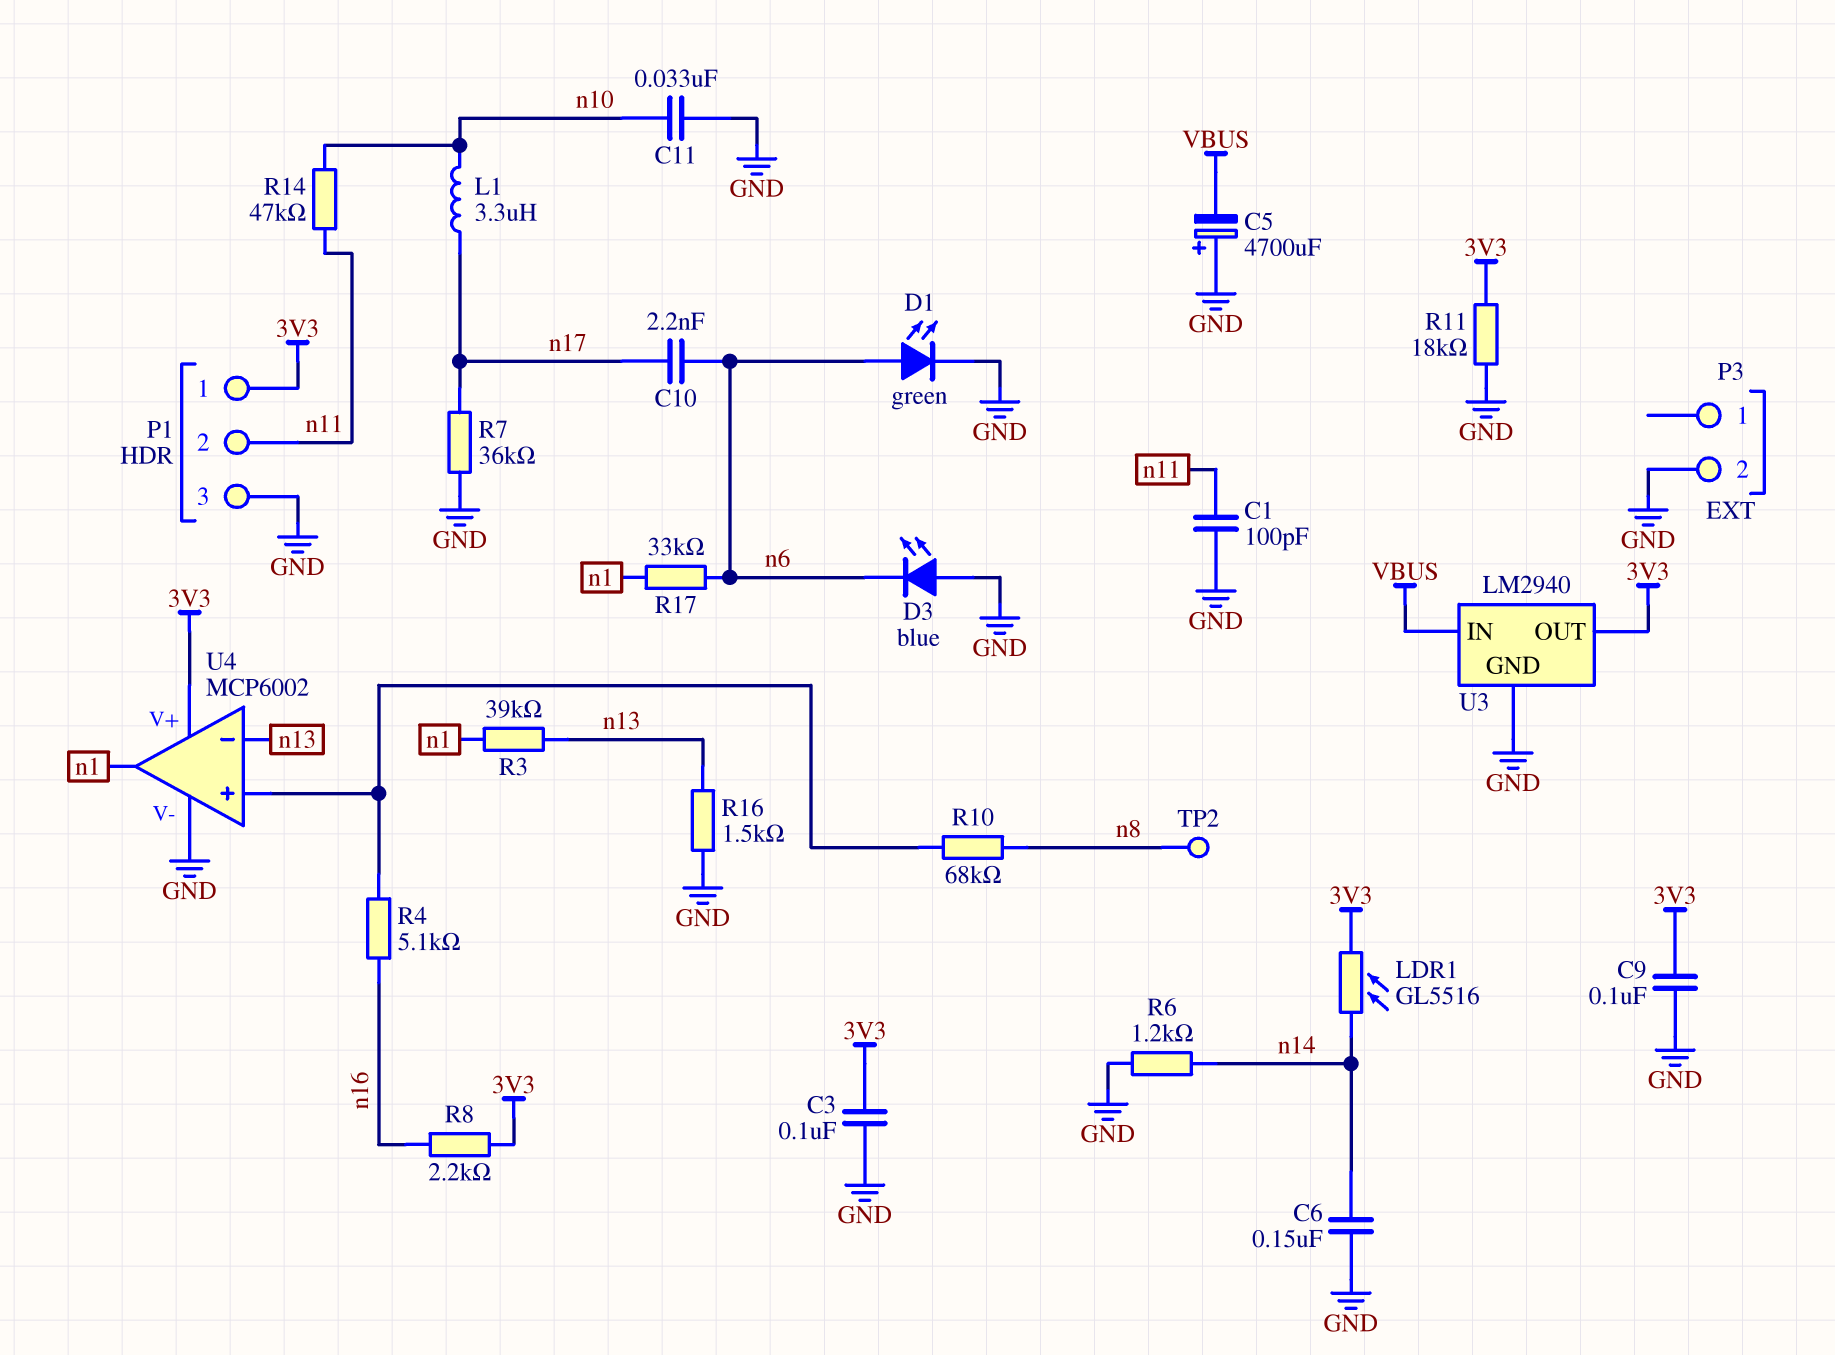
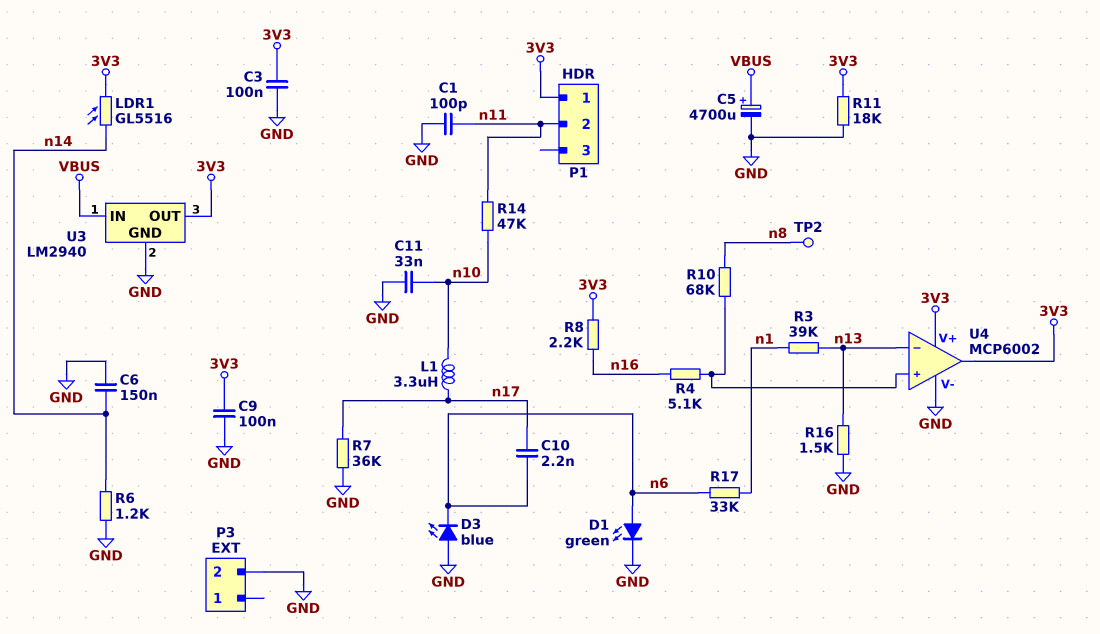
C5: 4700uF (plus GND, minus VBUS) -> 4700uF (plus VBUS, minus GND)
P1 pin 3: GND -> none
U4 pin out: n1 -> 3V3

